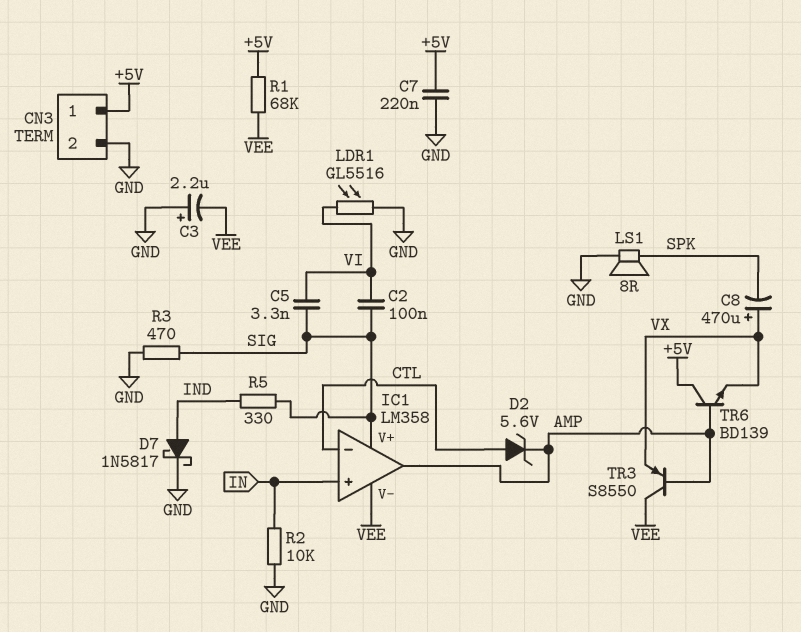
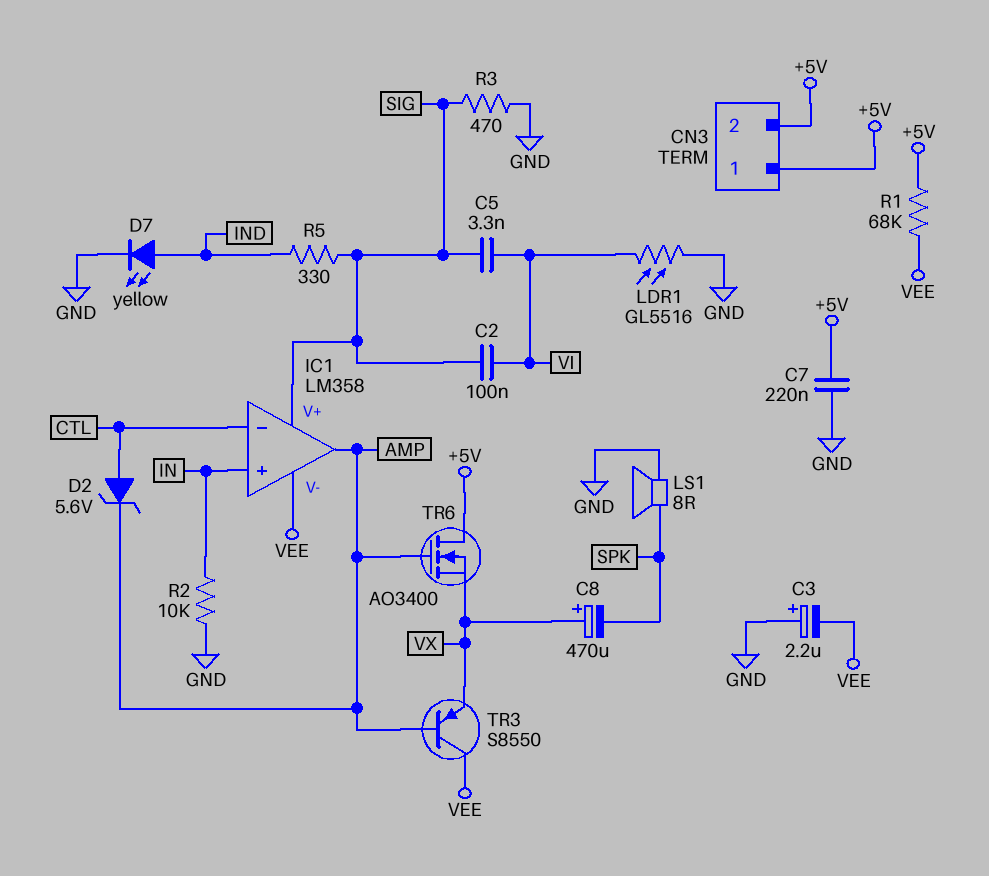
CN3 pin 2: GND -> +5V
D7: schottky 1N5817 (A IND, K GND) -> LED yellow (A IND, K GND)
TR6: NPN BD139 (B AMP, C +5V, E VX) -> NMOS AO3400 (G AMP, D +5V, S VX)

